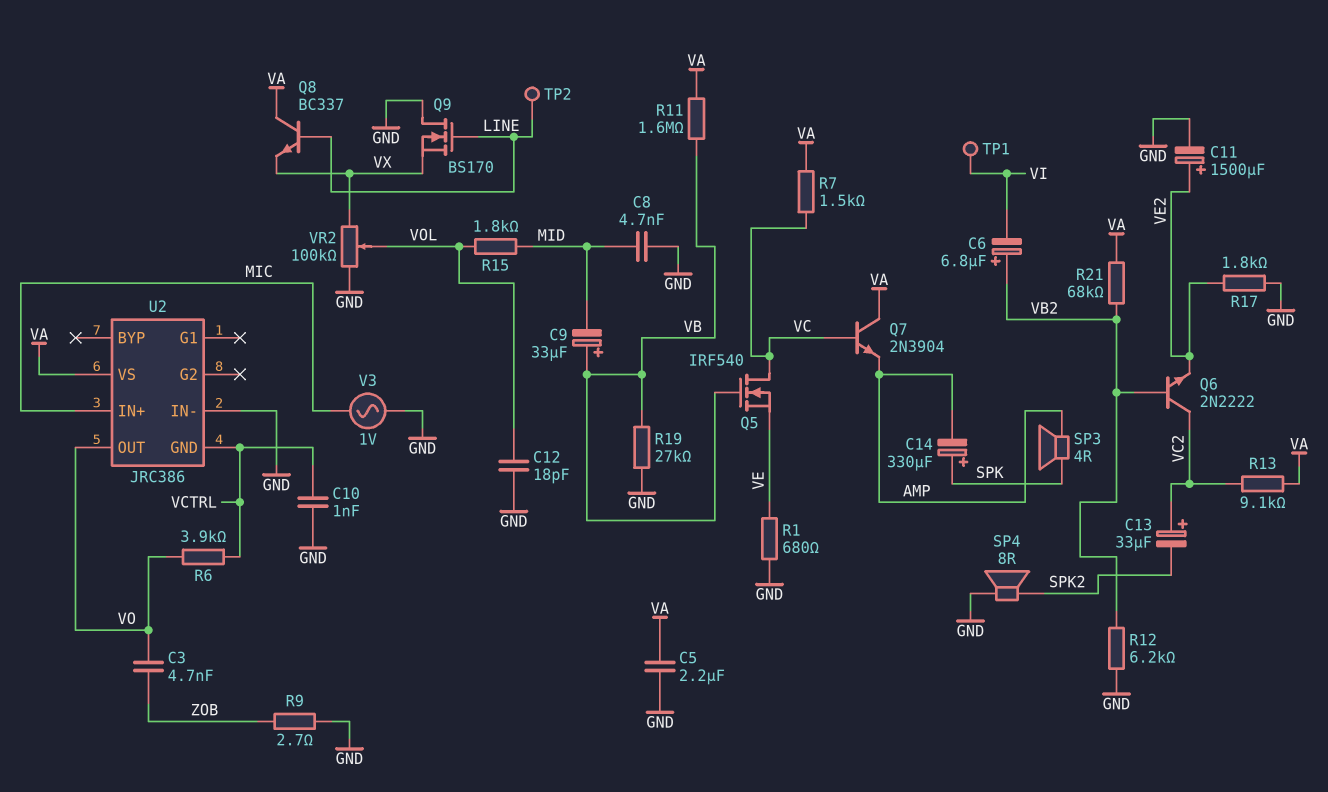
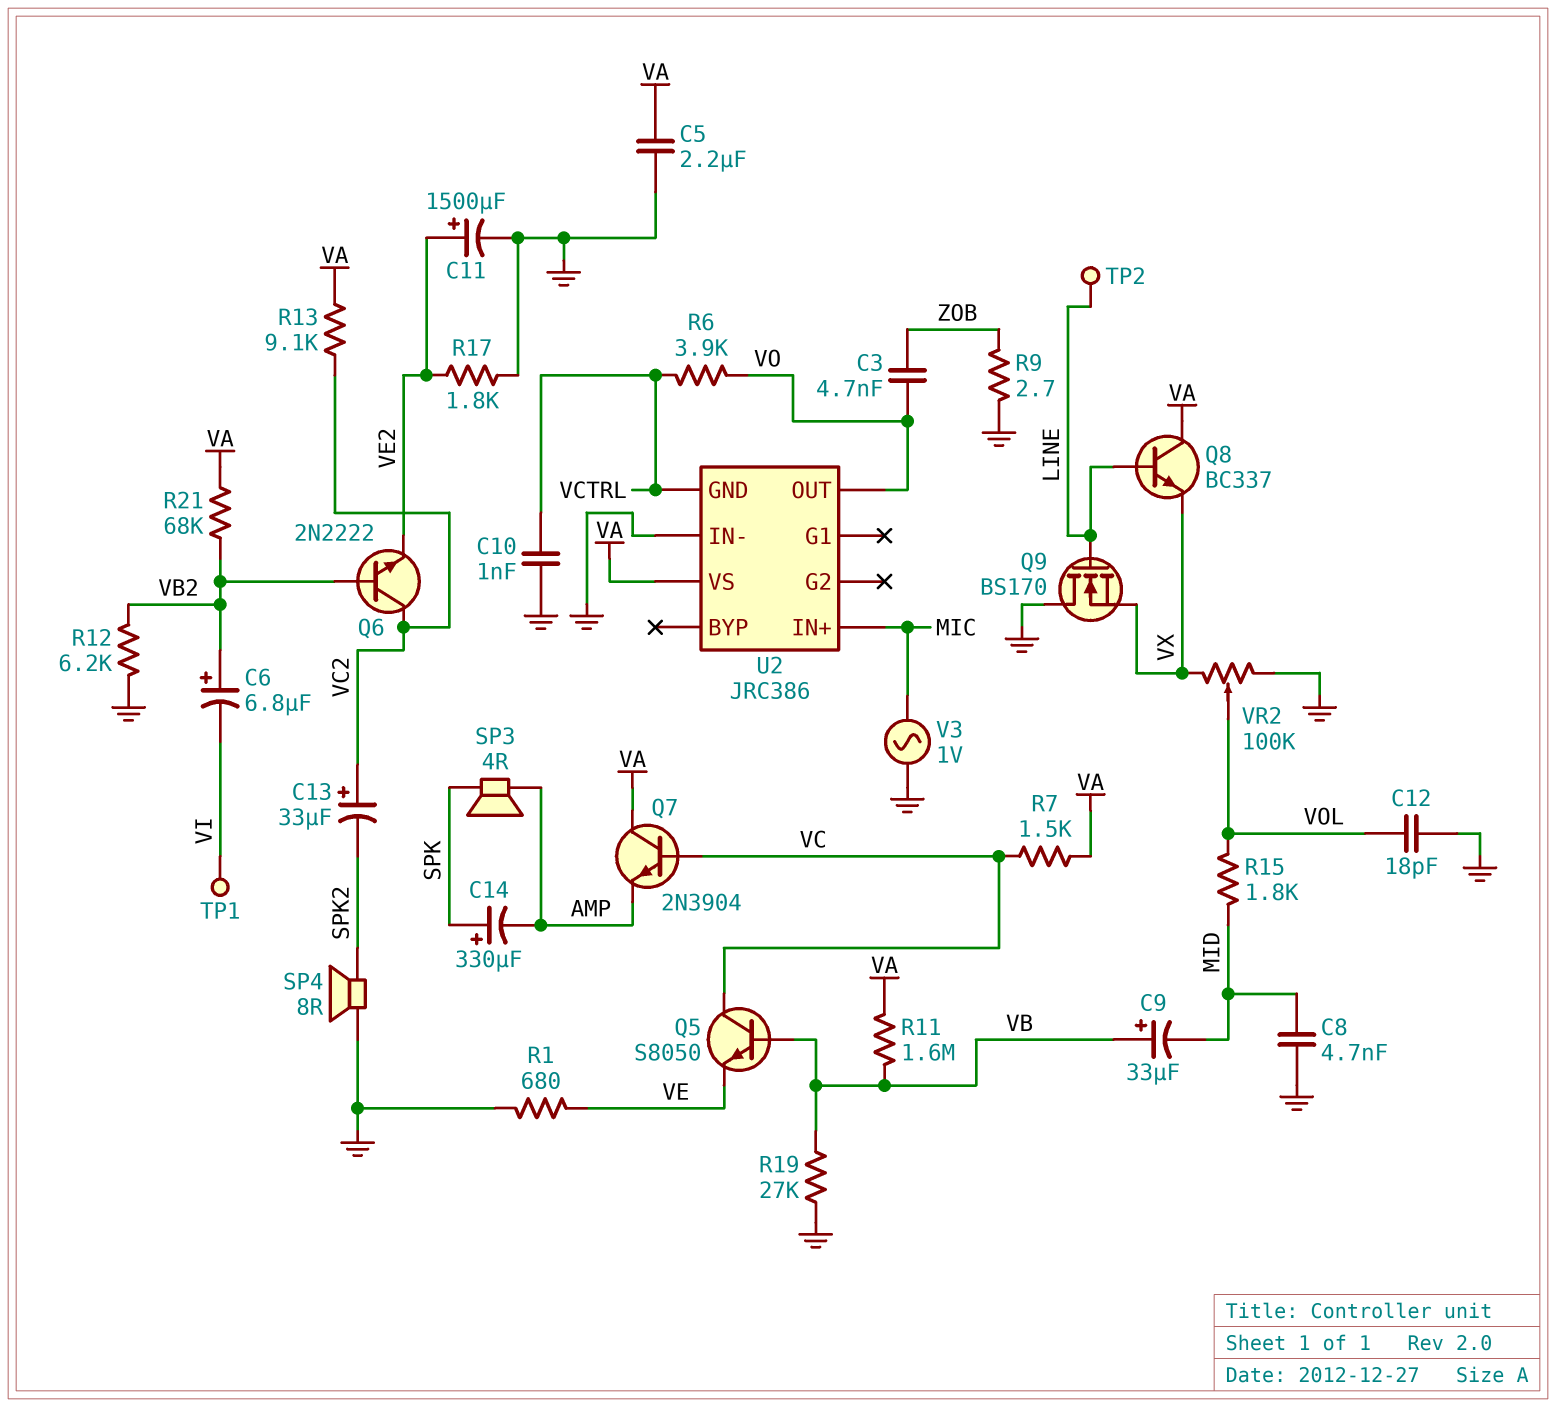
Q5: NMOS IRF540 (G VB, D VC, S VE) -> NPN S8050 (B VB, C VC, E VE)

